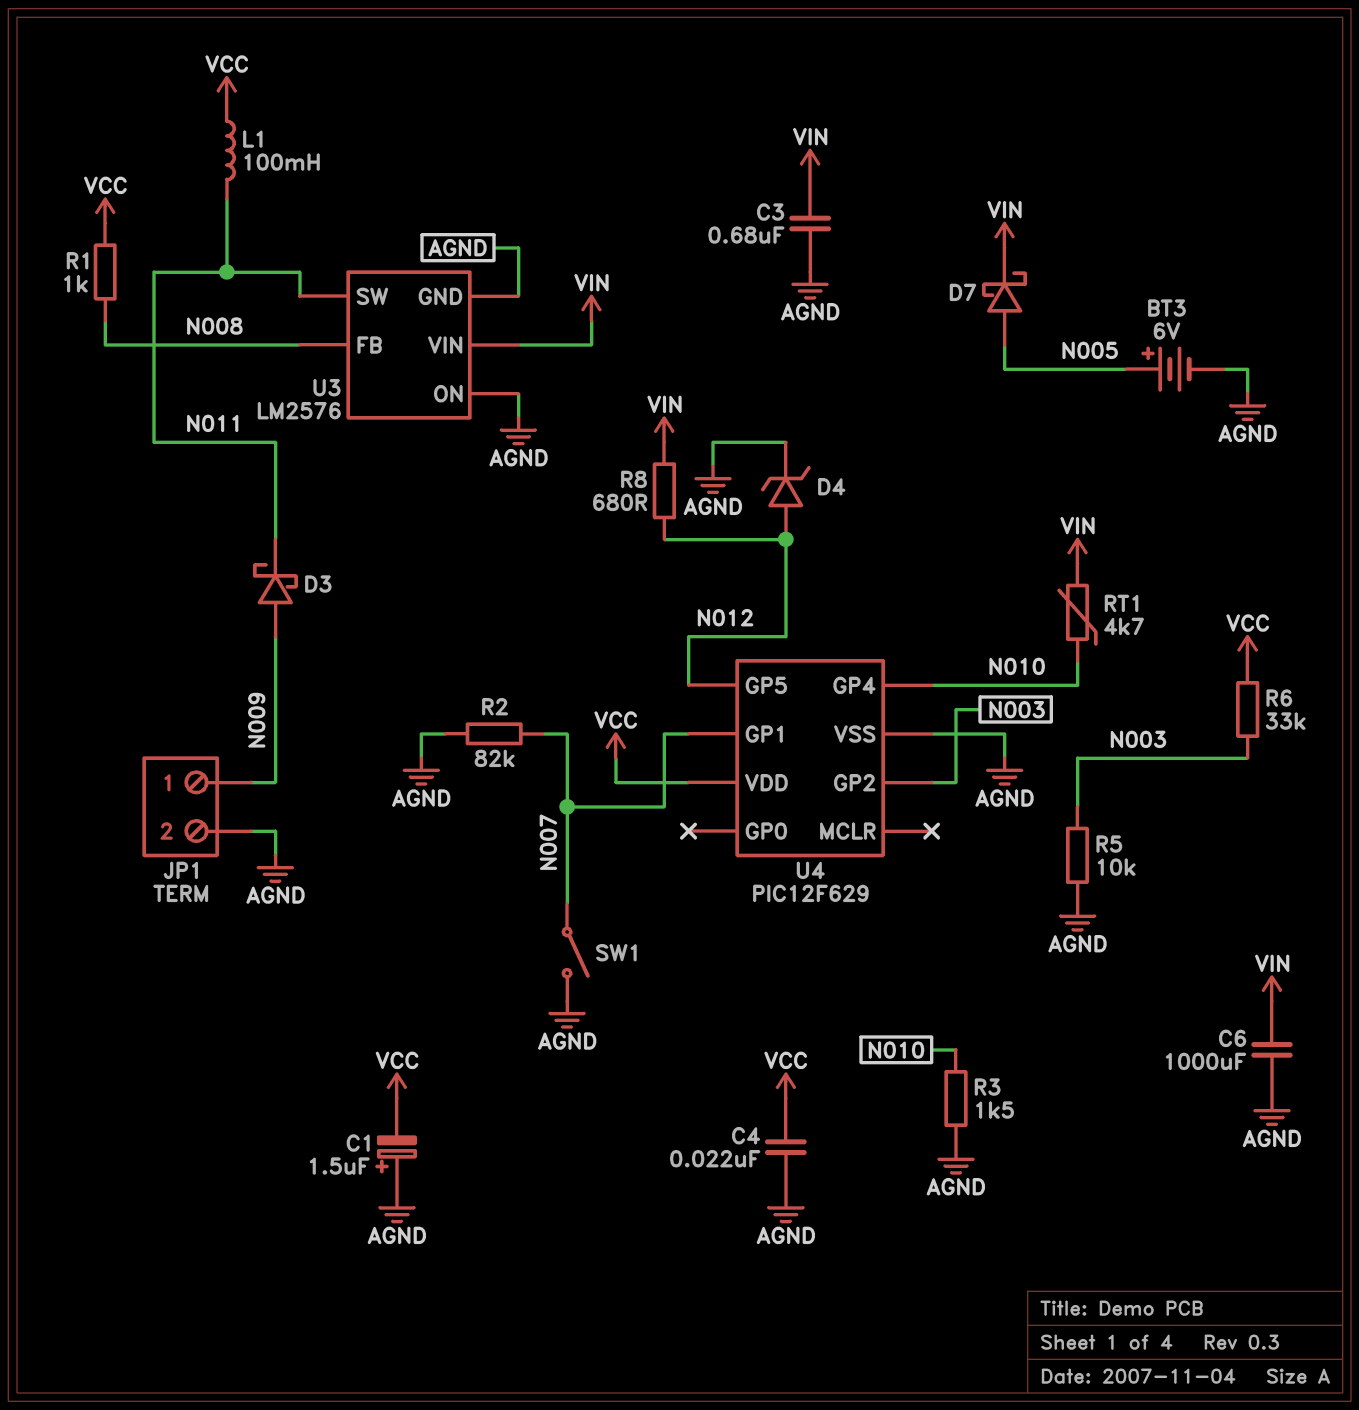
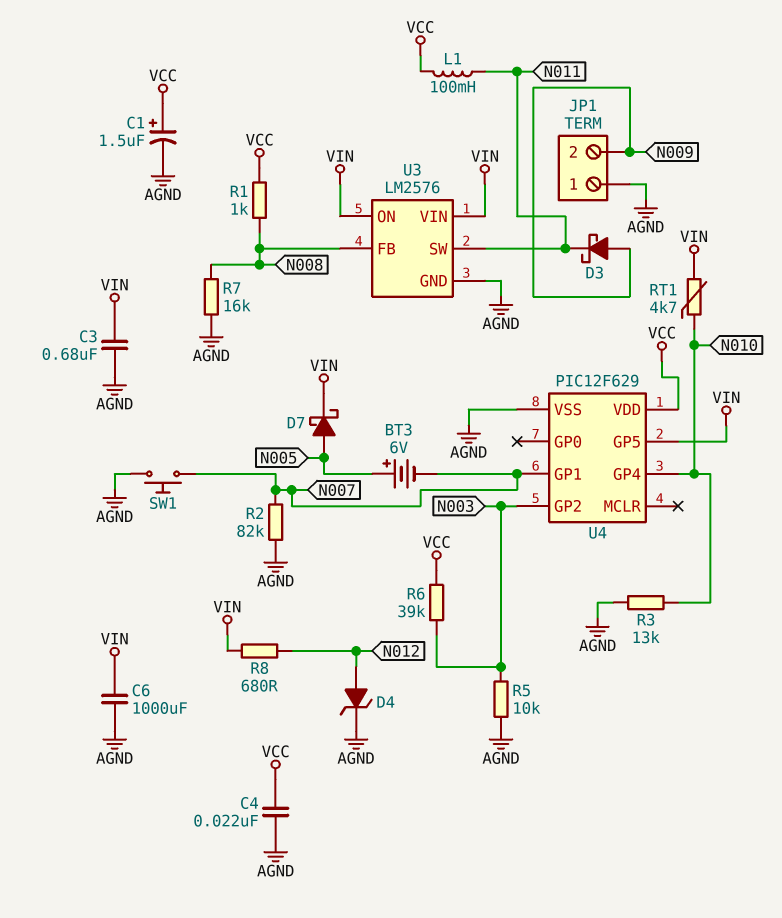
BT3: 6V (plus N005, minus AGND) -> 6V (plus N005, minus N007)
C1: 1.5uF (plus AGND, minus VCC) -> 1.5uF (plus VCC, minus AGND)
JP1 pin 1: N009 -> AGND
JP1 pin 2: AGND -> N009
R3: 1.5k (AGND, N010) -> 13k (AGND, N010)
R6: 33k (N003, VCC) -> 39k (N003, VCC)
R7: none -> 16k (AGND, N008)
SW1: switch (AGND, N007) -> button (AGND, N007)
U3 pin ON: AGND -> VIN
U4 pin GP5: N012 -> VIN

